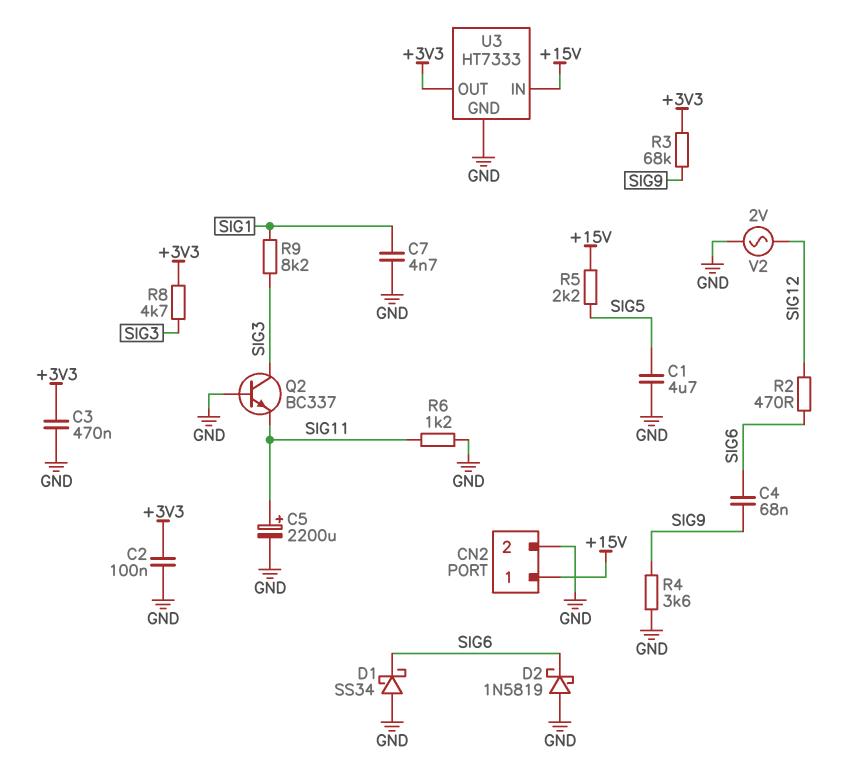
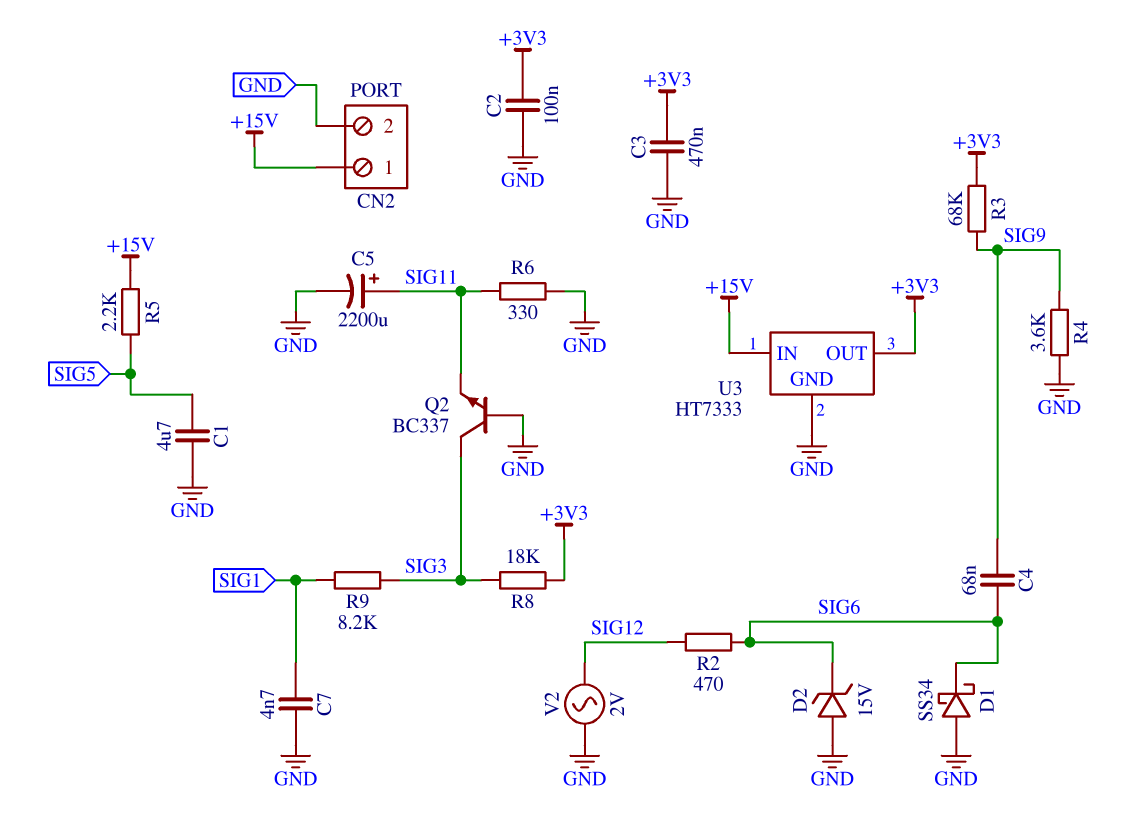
D2: schottky 1N5819 (A GND, K SIG6) -> zener 15V (A GND, K SIG6)
R6: 1.2k (GND, SIG11) -> 330 (GND, SIG11)
R8: 4.7k (+3V3, SIG3) -> 18k (+3V3, SIG3)

